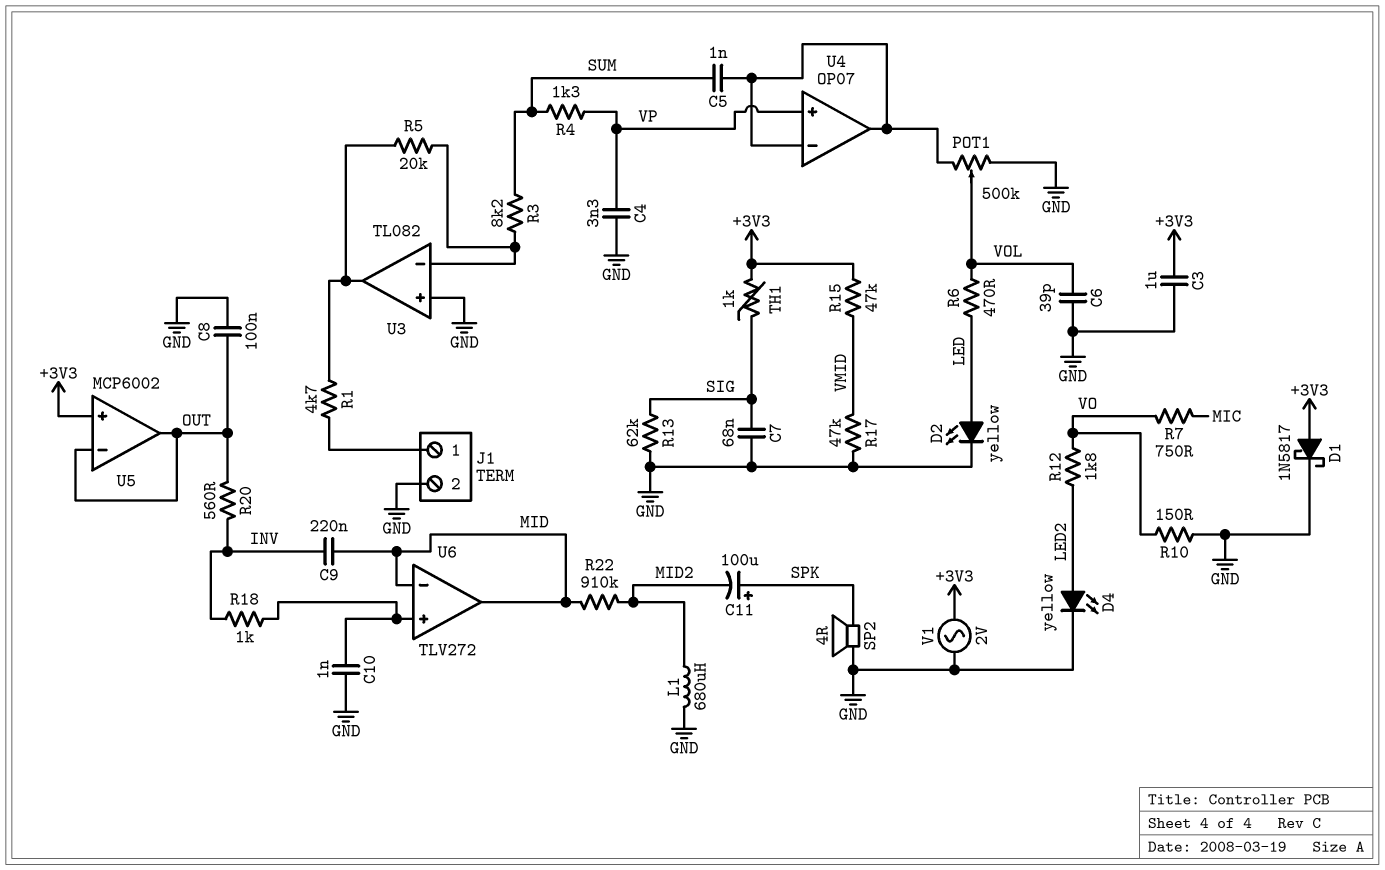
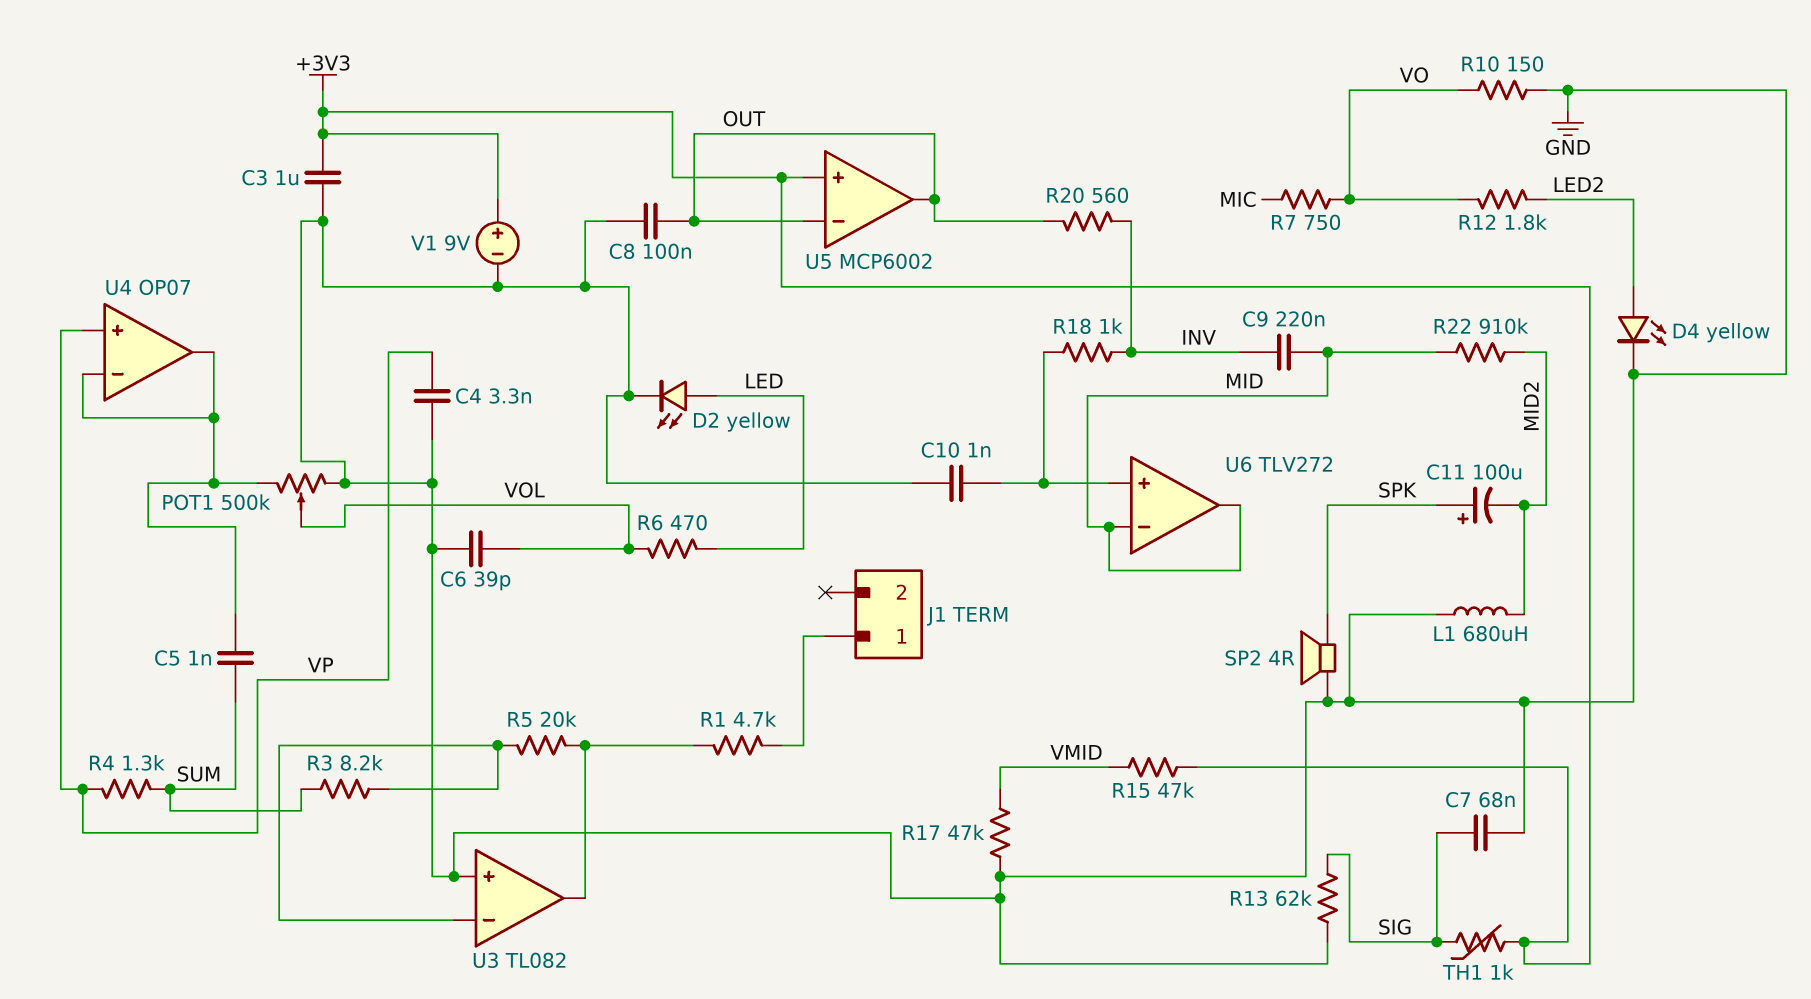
D1: schottky 1N5817 (A +3V3, K GND) -> none
J1 pin 2: GND -> none
V1: AC 2V (+3V3, GND) -> 9V (plus +3V3, minus GND)

